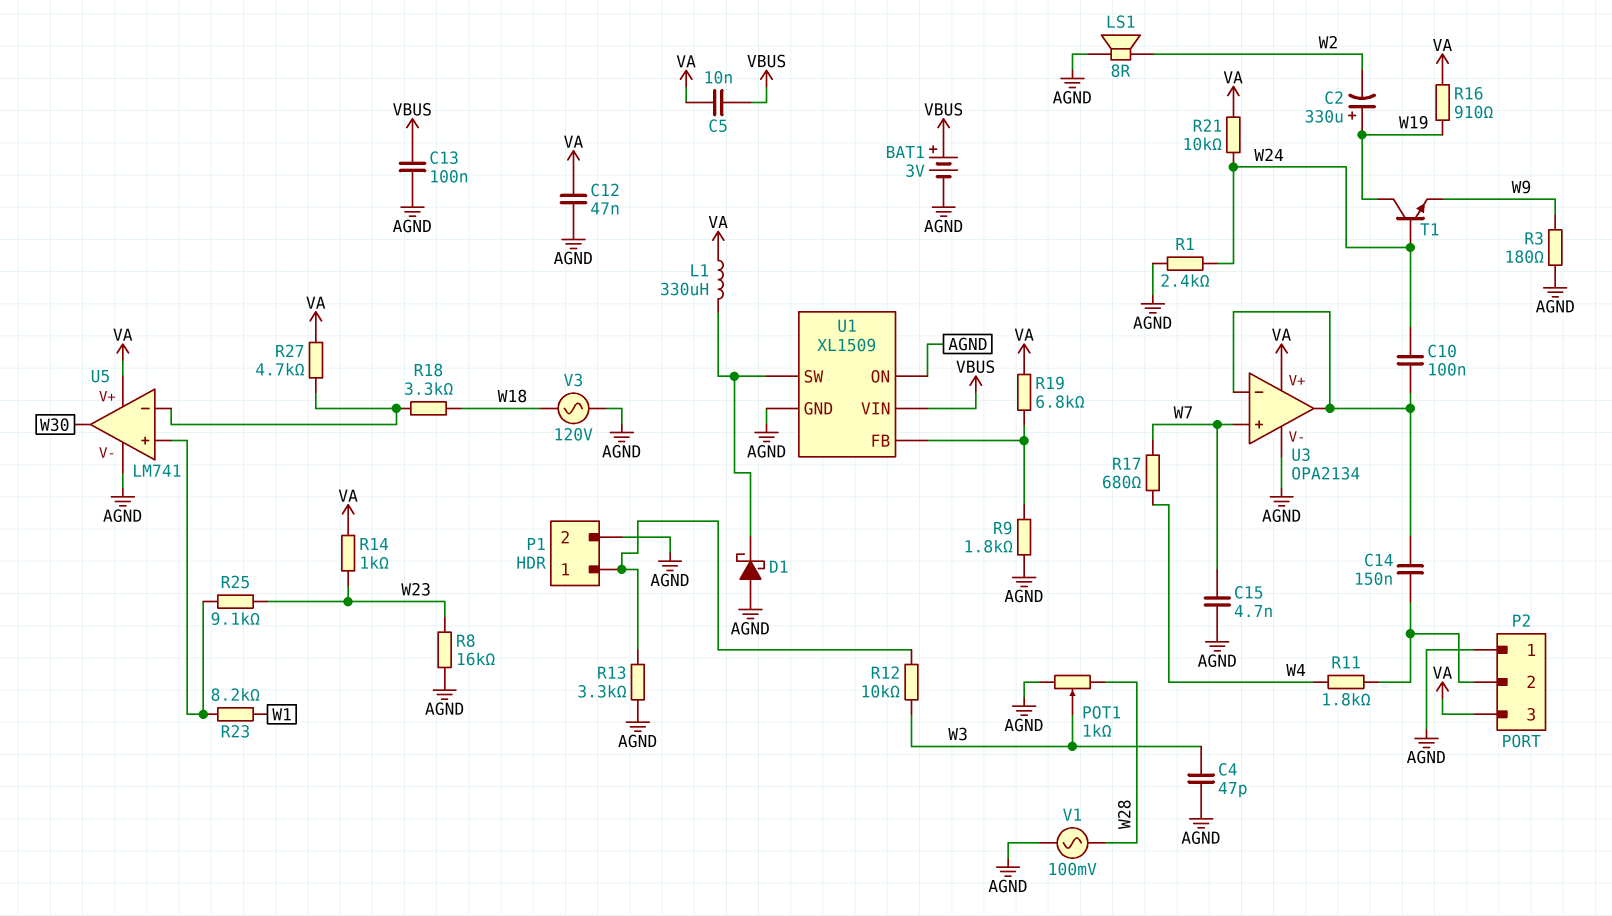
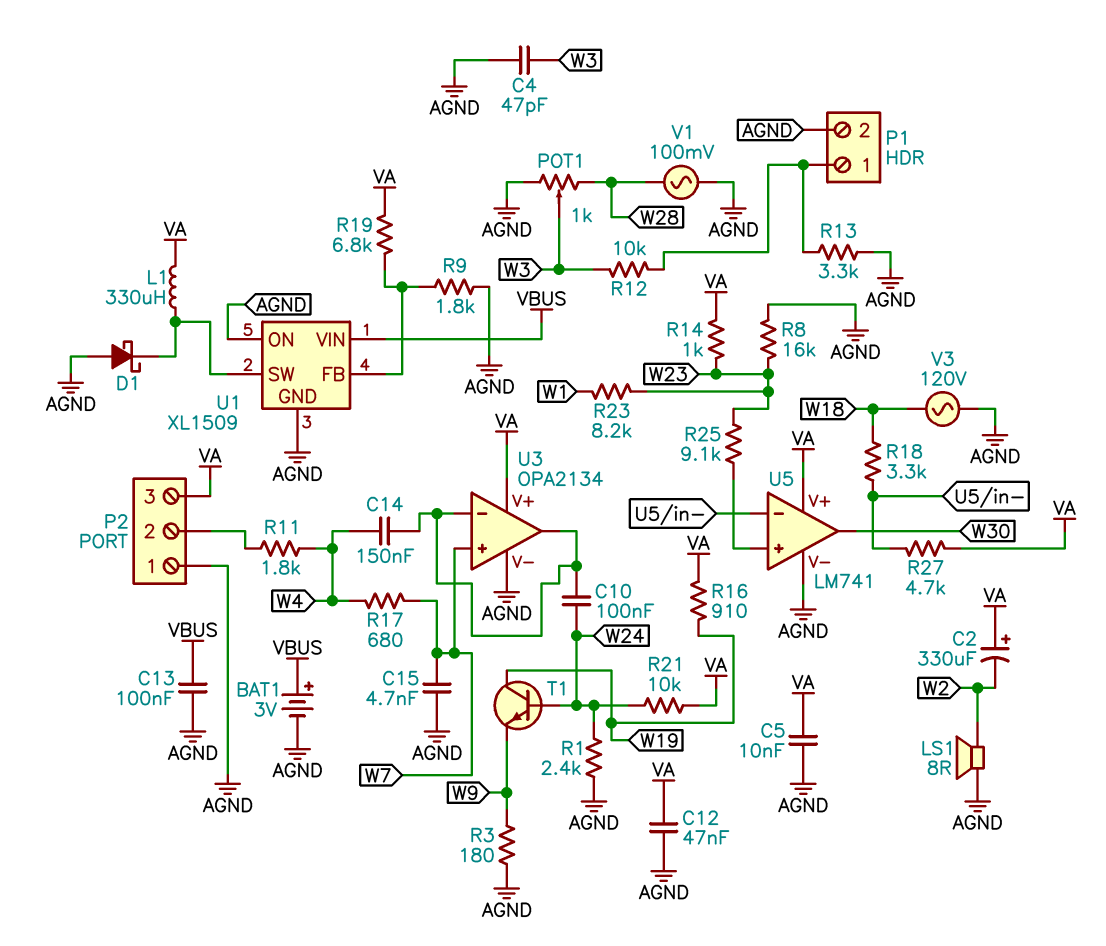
C2: 330uF (plus W19, minus W2) -> 330uF (plus VA, minus W2)
C5: 10nF (VA, VBUS) -> 10nF (AGND, VA)
C14: 150nF (P2/2, U3/in-) -> 150nF (U3/in-, W4)
R23: 8.2k (U5/in+, W1) -> 8.2k (W1, W23)

